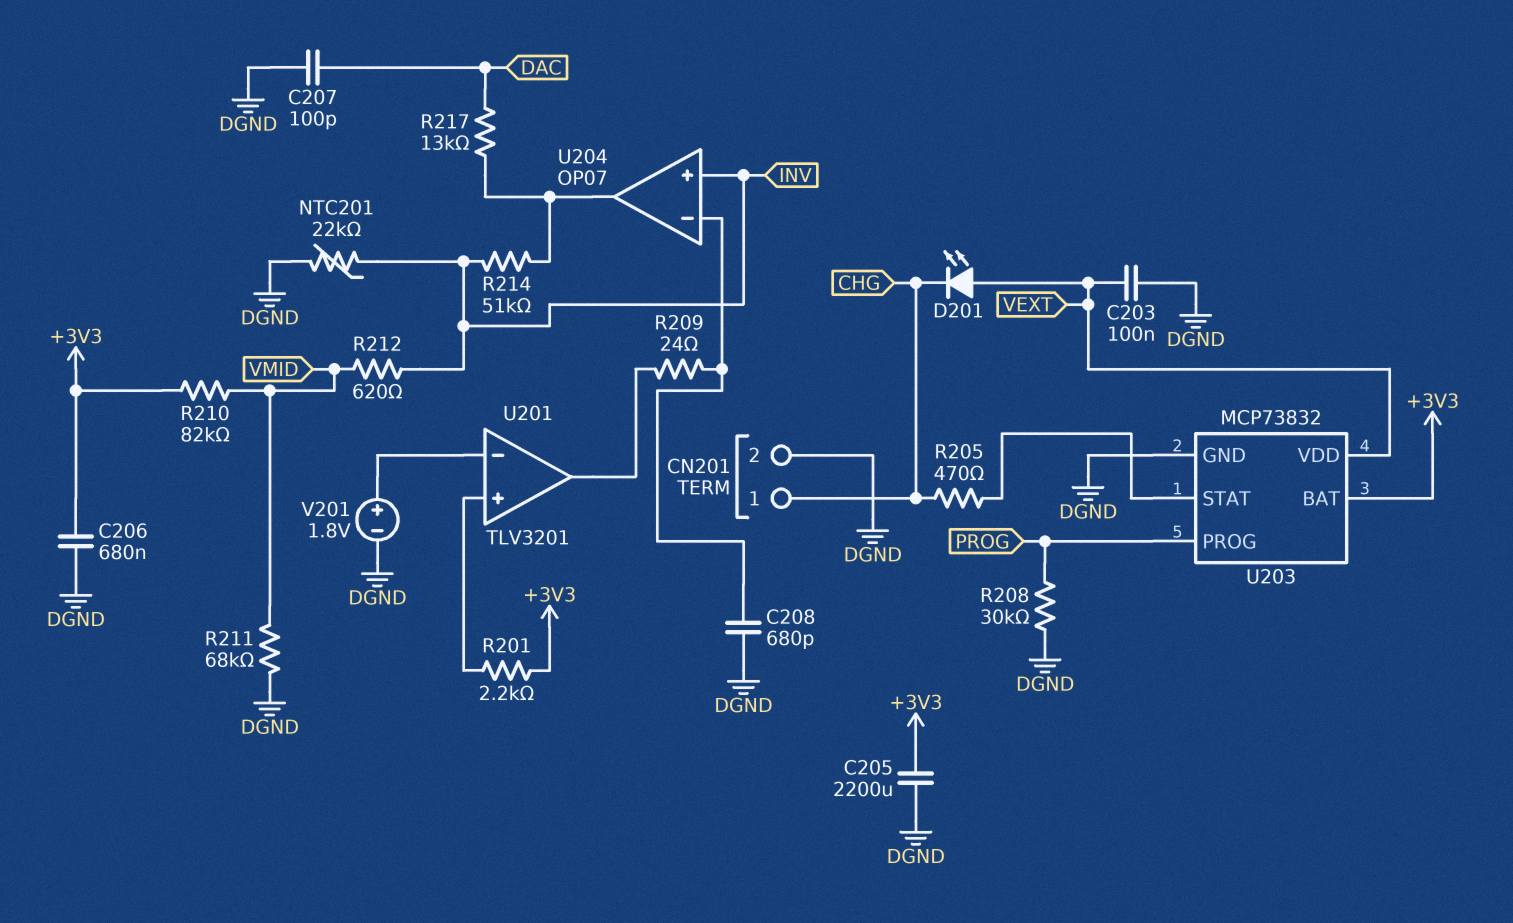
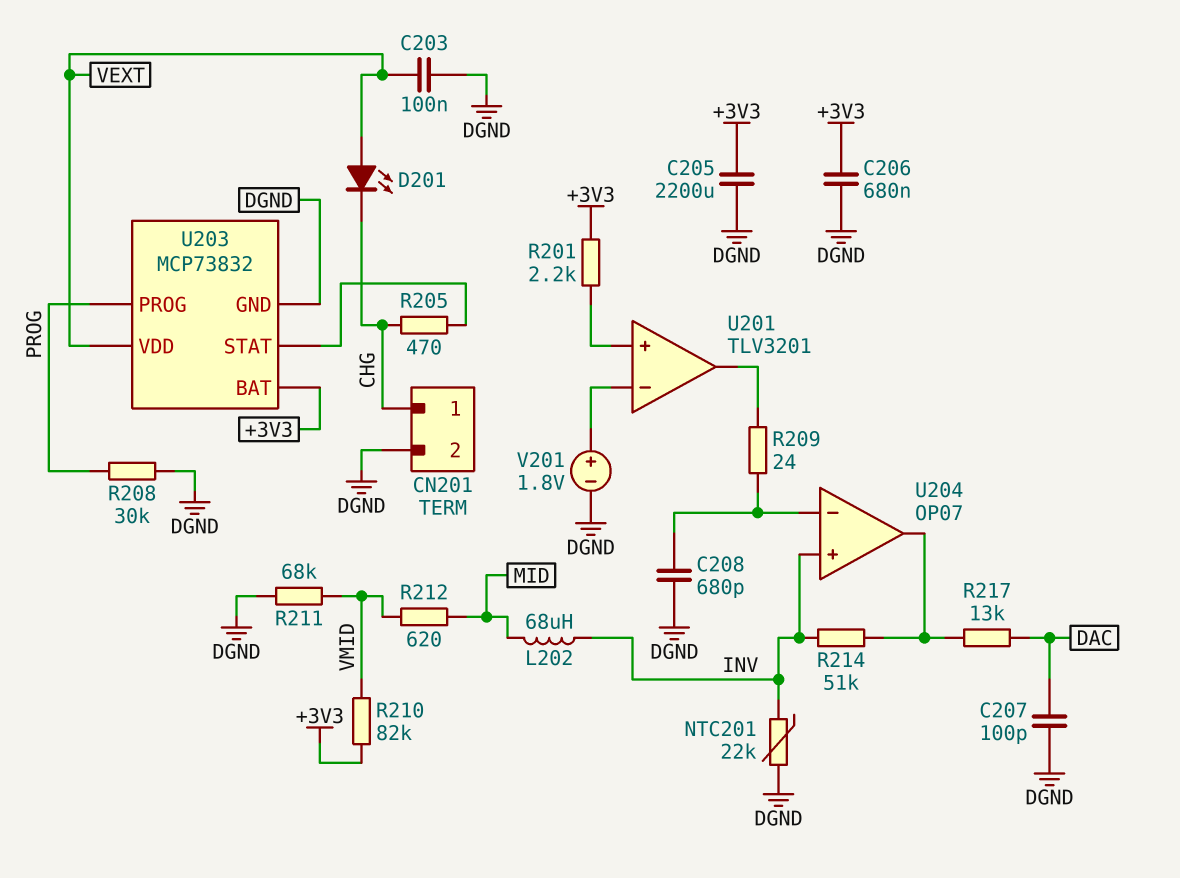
L202: none -> 68uH (INV, MID)
R212: 620 (INV, VMID) -> 620 (MID, VMID)

